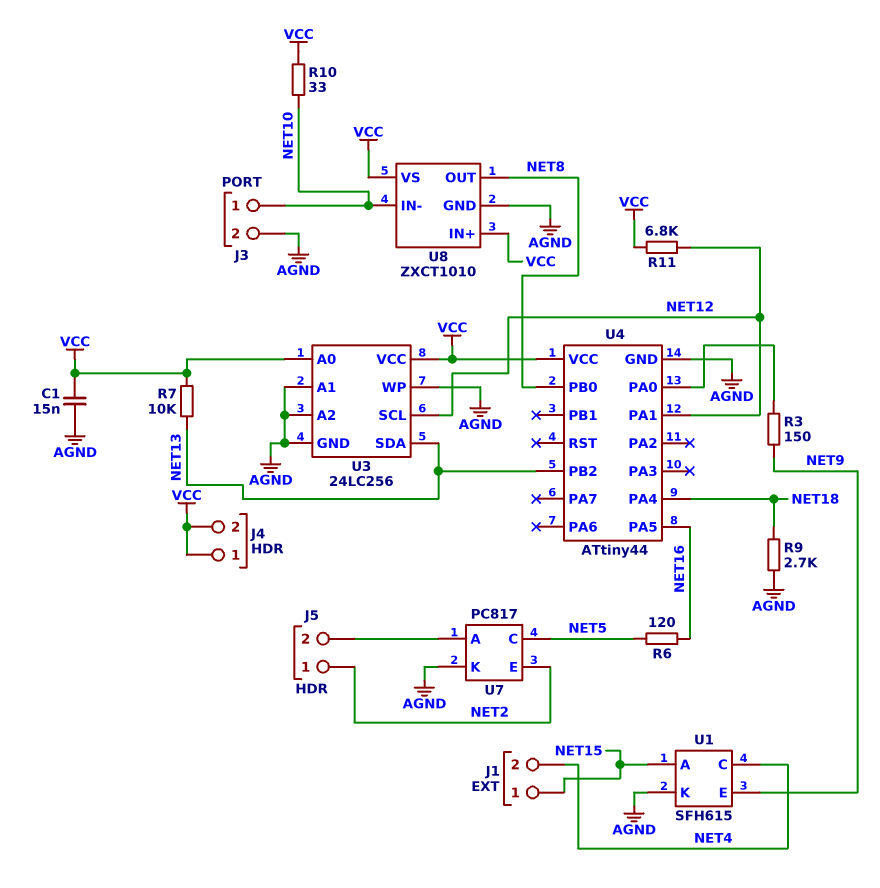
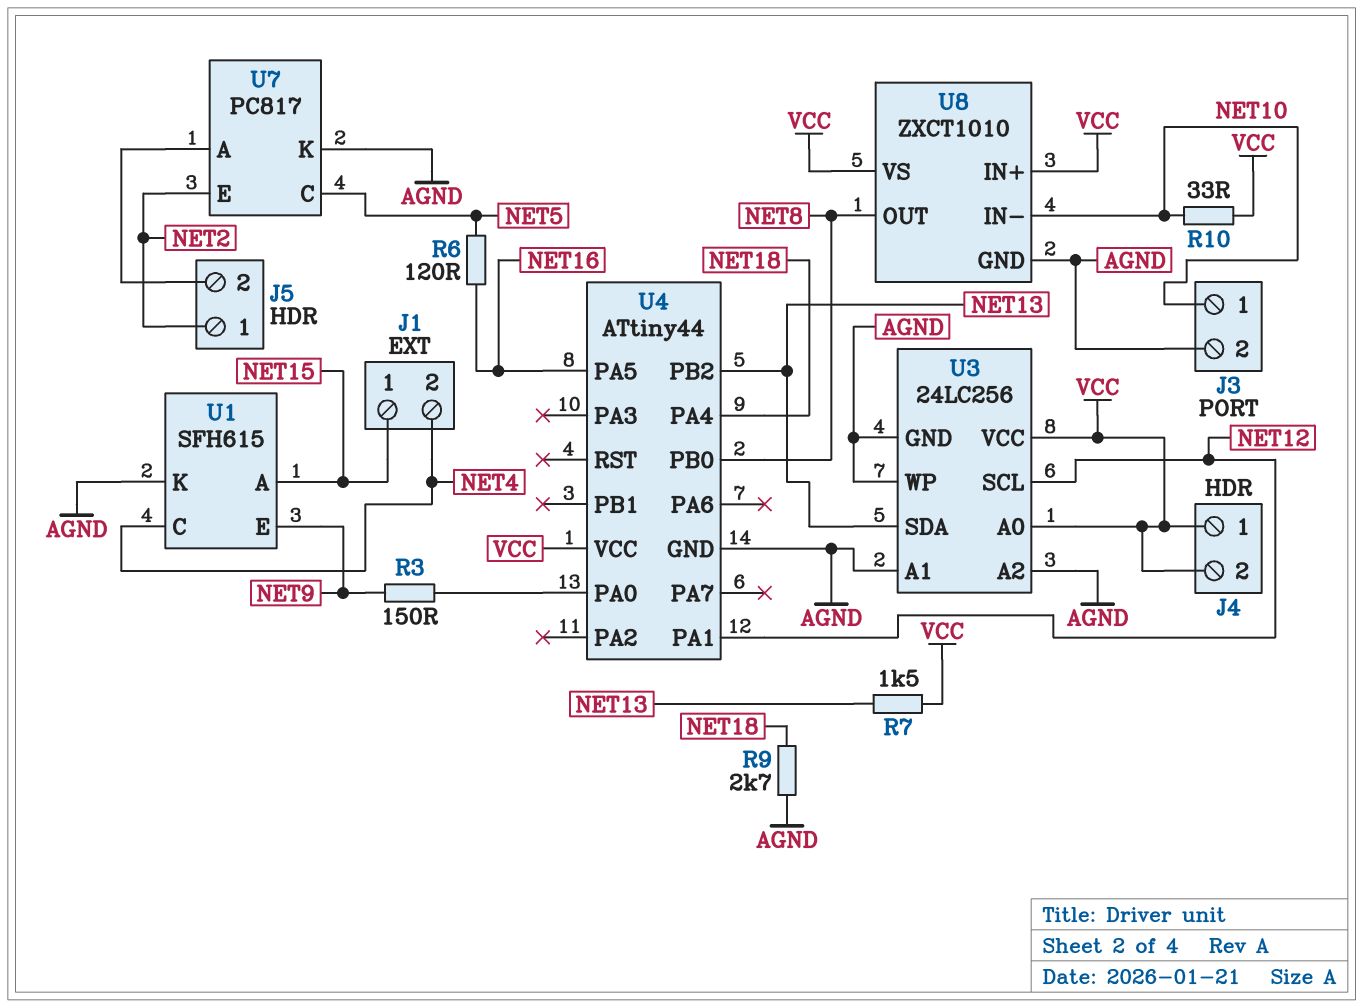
C1: 15nF (AGND, VCC) -> none
R7: 10k (NET13, VCC) -> 1.5k (NET13, VCC)
R11: 6.8k (NET12, VCC) -> none

